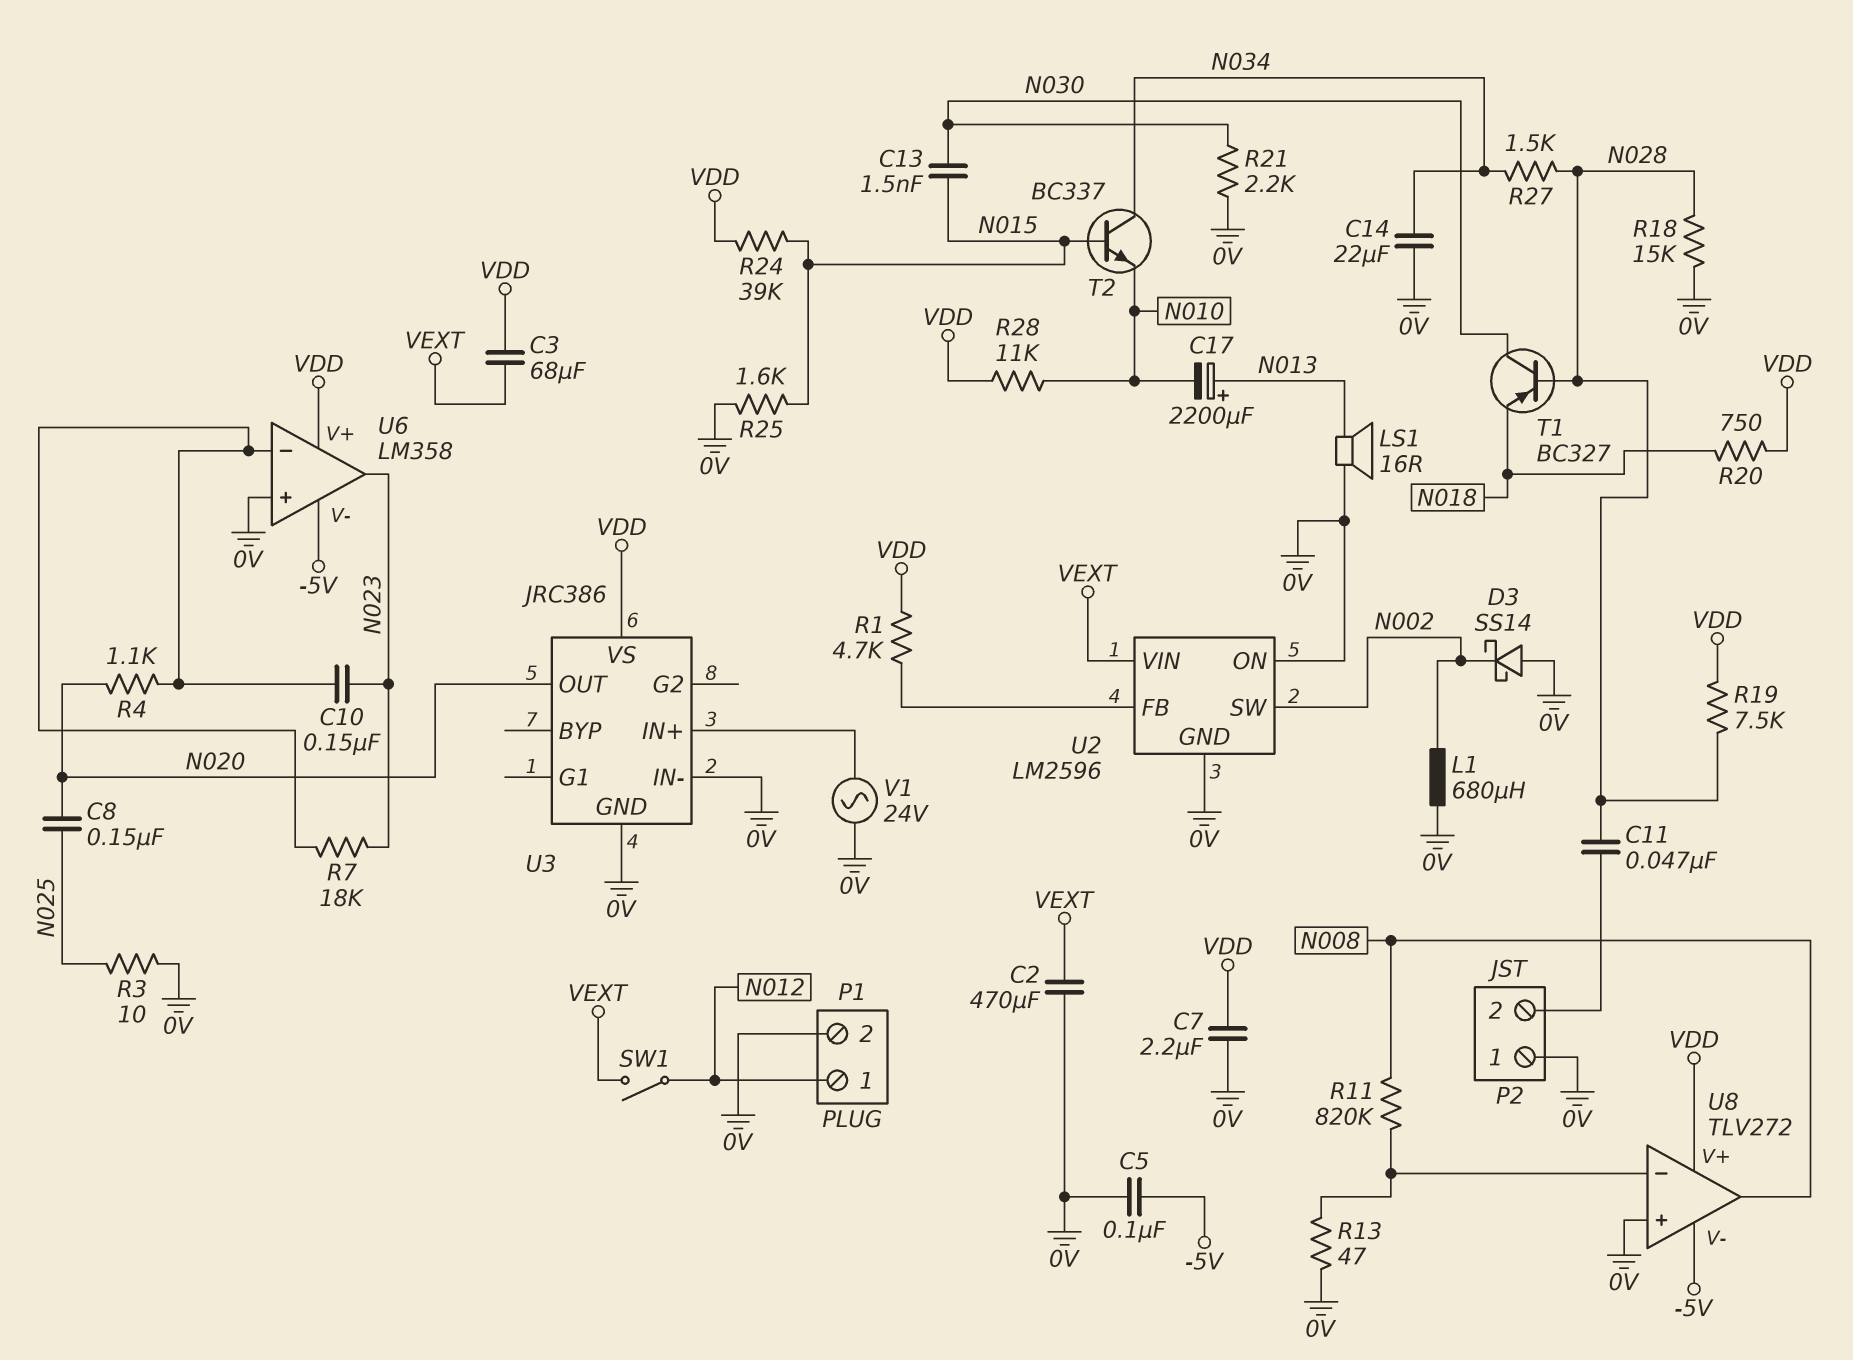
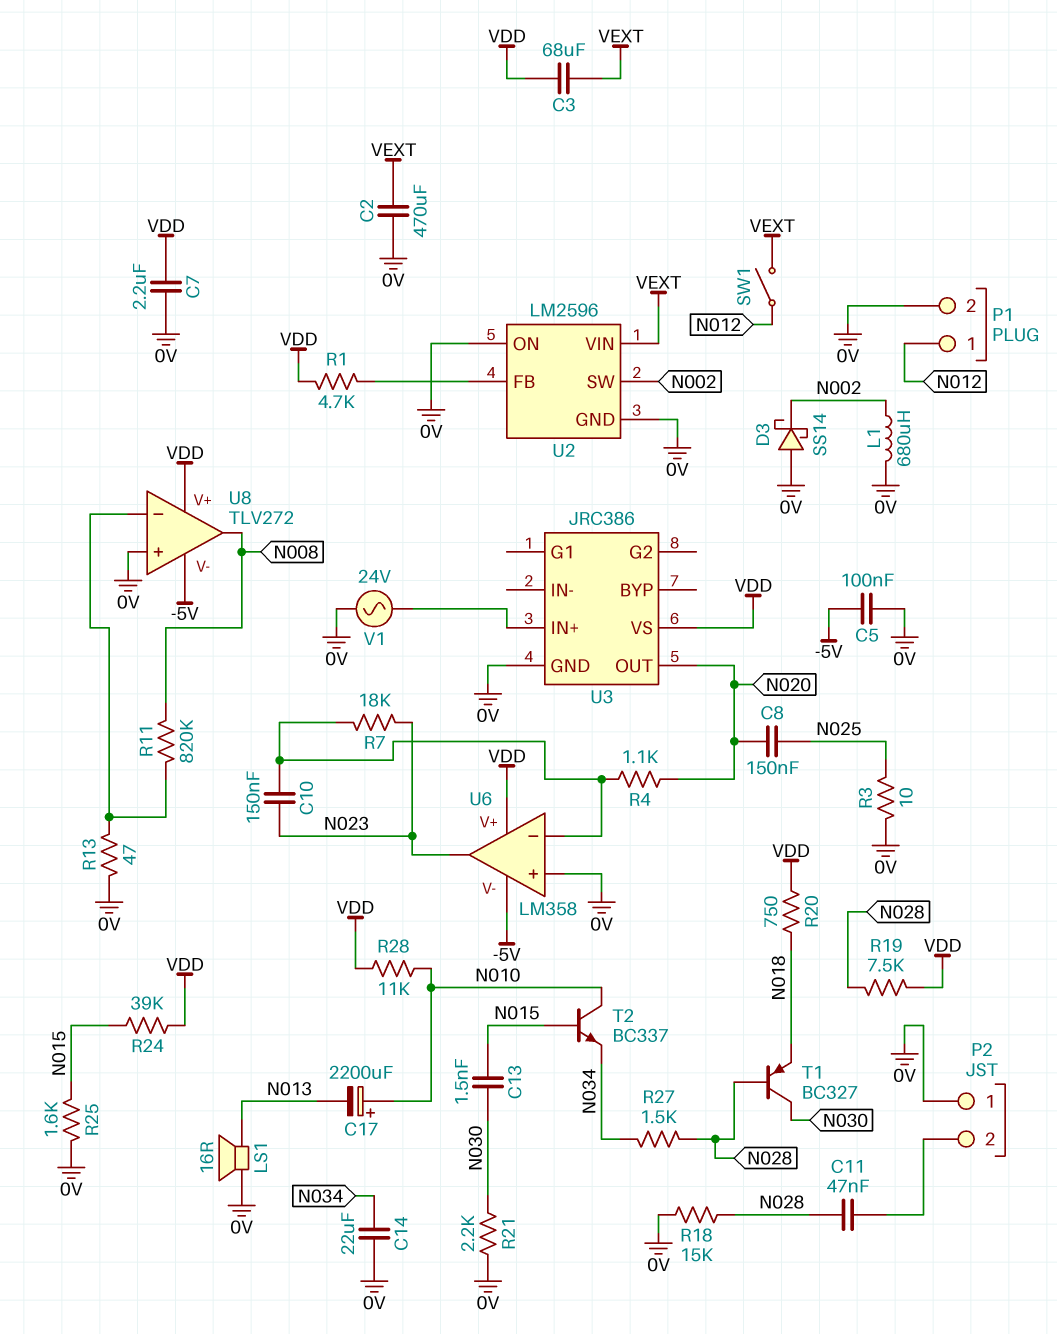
C17: 2200uF (plus N013, minus N010) -> 2200uF (plus N010, minus N013)
T2: NPN BC337 (B N015, C N034, E N010) -> NPN BC337 (B N015, C N010, E N034)
U3 pin IN-: 0V -> none

